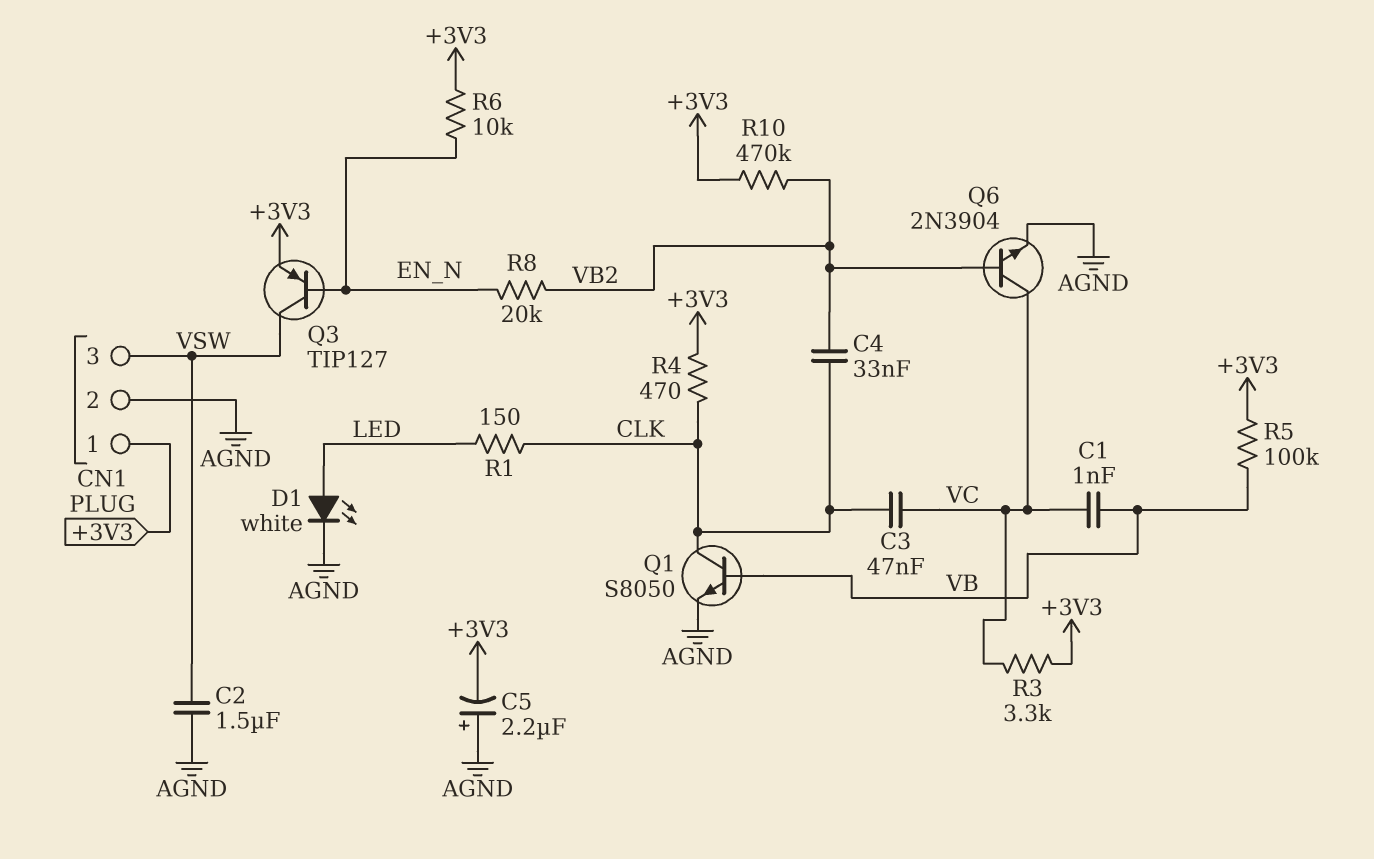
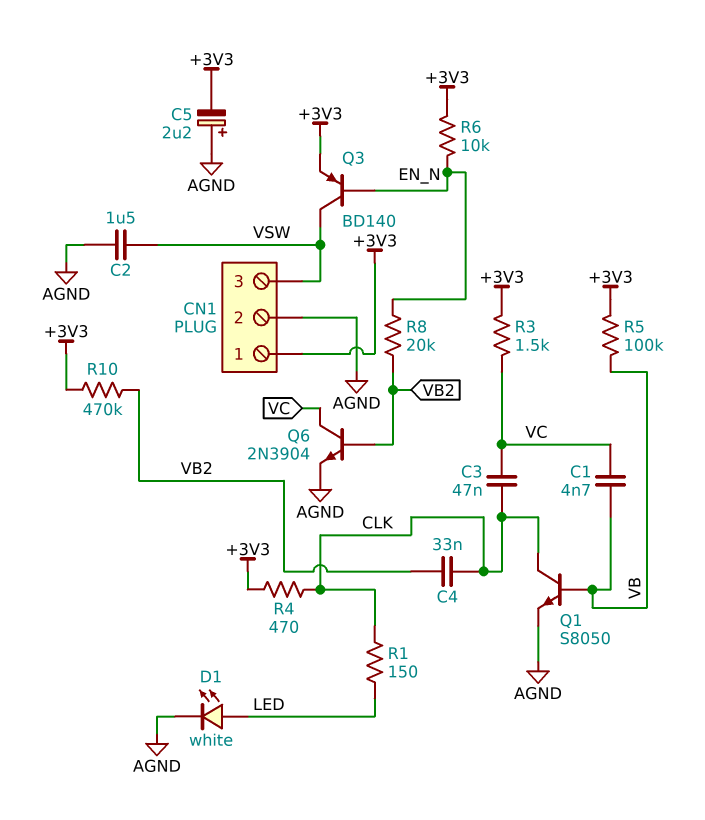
C1: 1nF (VB, VC) -> 4.7nF (VB, VC)
Q3: PNP TIP127 (B EN_N, C VSW, E +3V3) -> PNP BD140 (B EN_N, C VSW, E +3V3)
R3: 3.3k (+3V3, VC) -> 1.5k (+3V3, VC)

